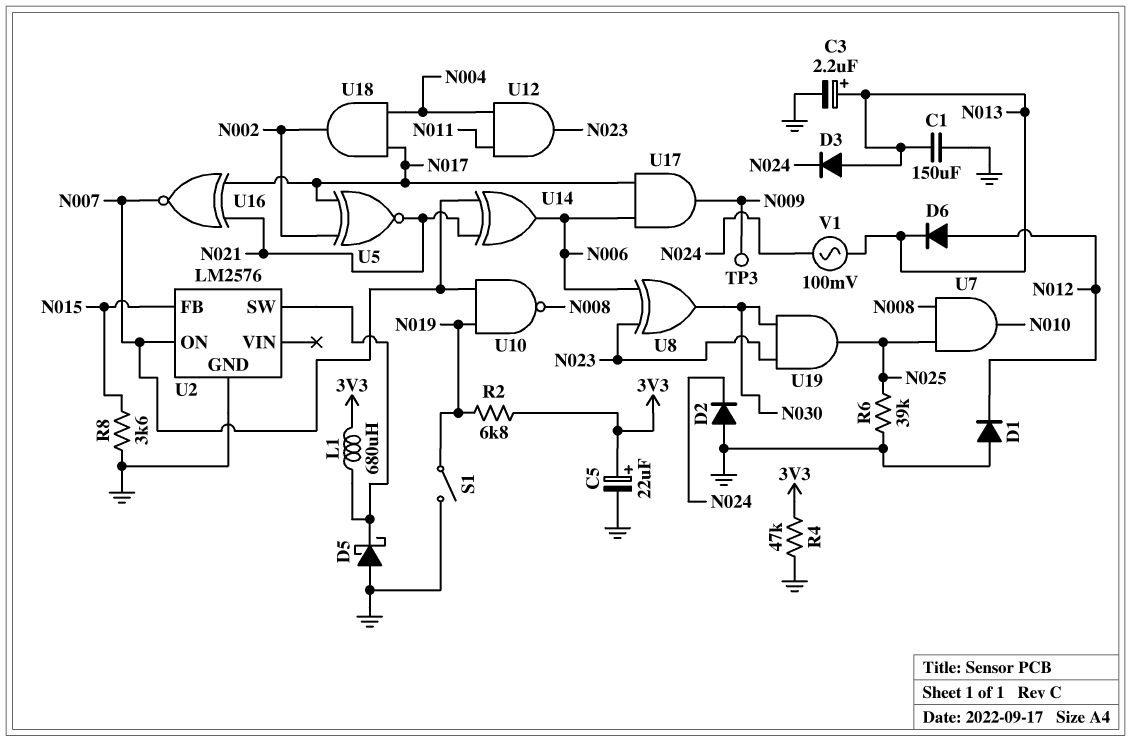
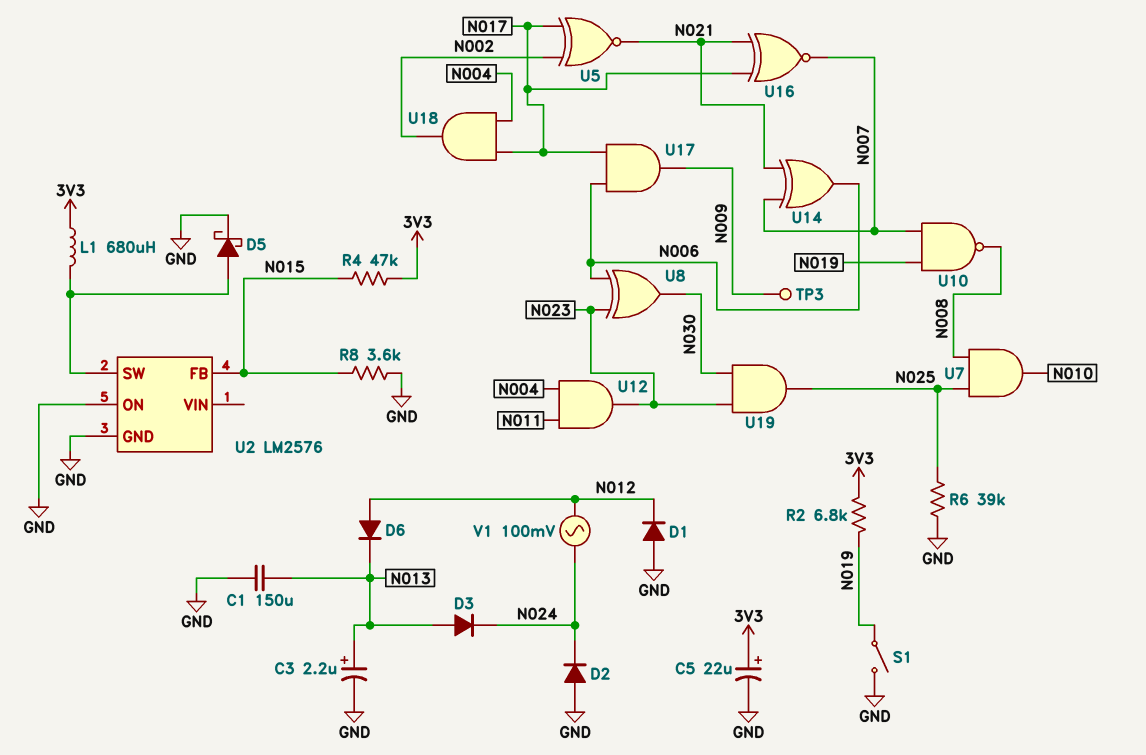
D5: schottky (A GND, K U2/SW) -> schottky (A U2/SW, K GND)
R4: 47k (3V3, GND) -> 47k (3V3, N015)
U2 pin ON: N007 -> GND
V1: AC 100mV (N013, N024) -> AC 100mV (N012, N024)

